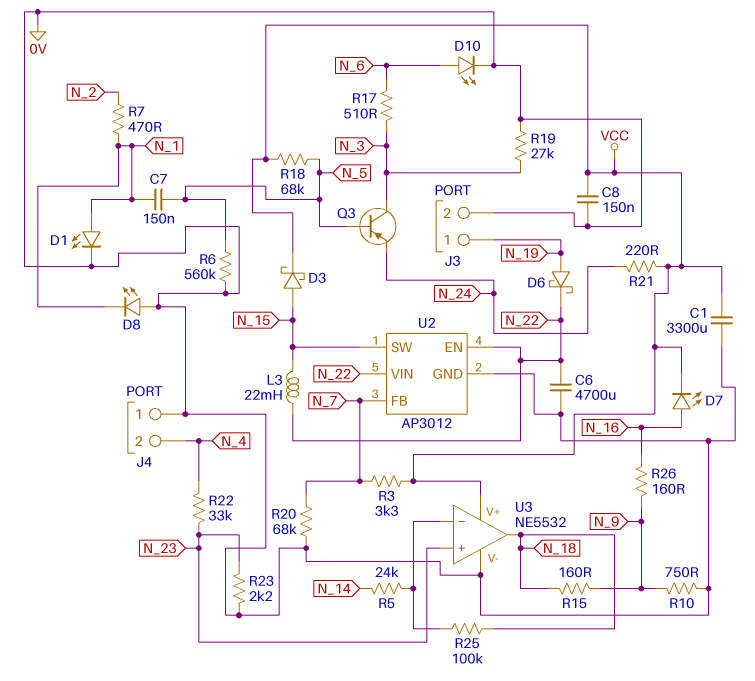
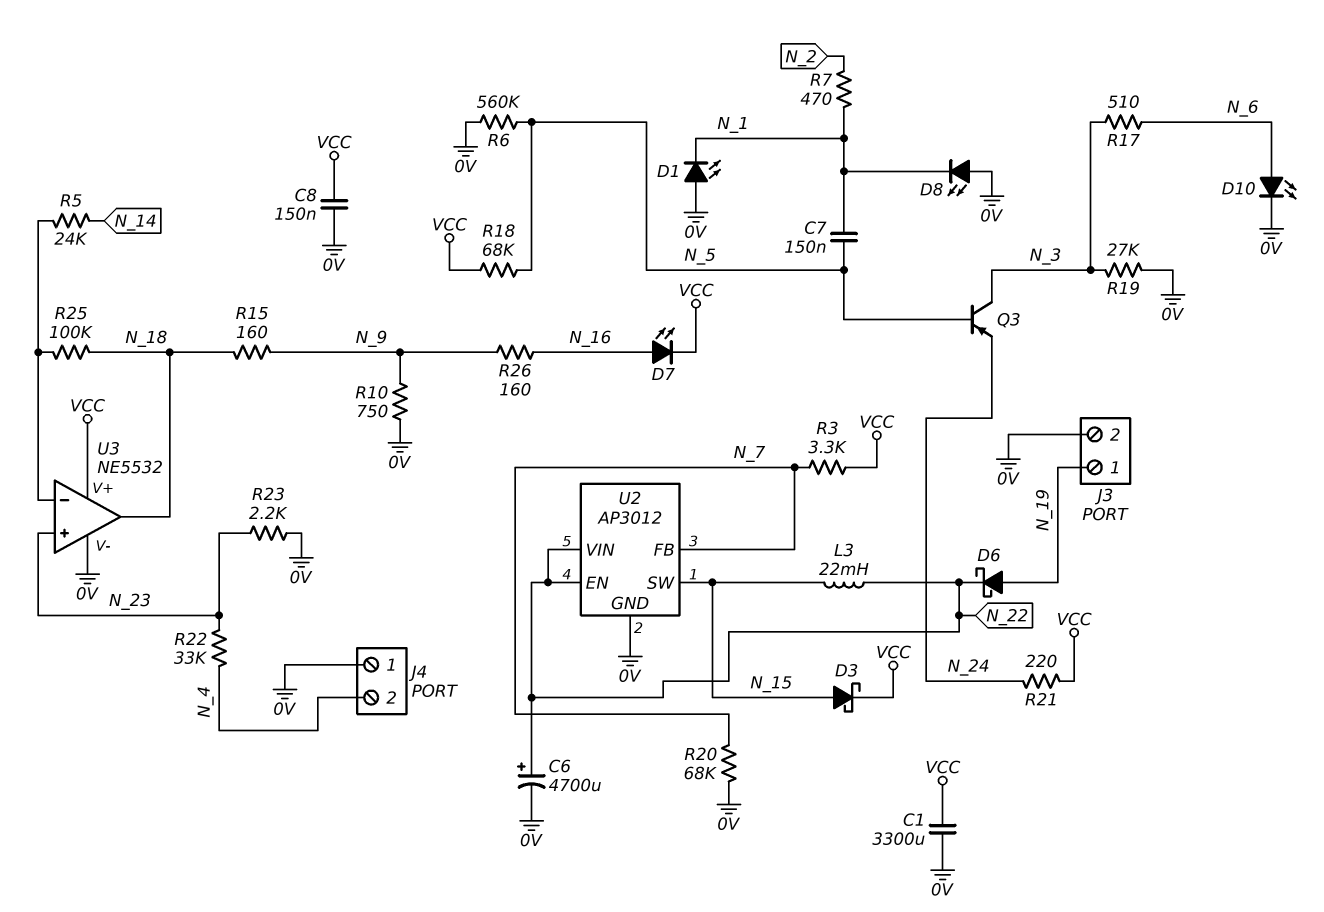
C6: 4700uF (0V, N_22) -> 4700uF (plus N_22, minus 0V)
D1: LED (A N_1, K 0V) -> LED (A 0V, K N_1)

